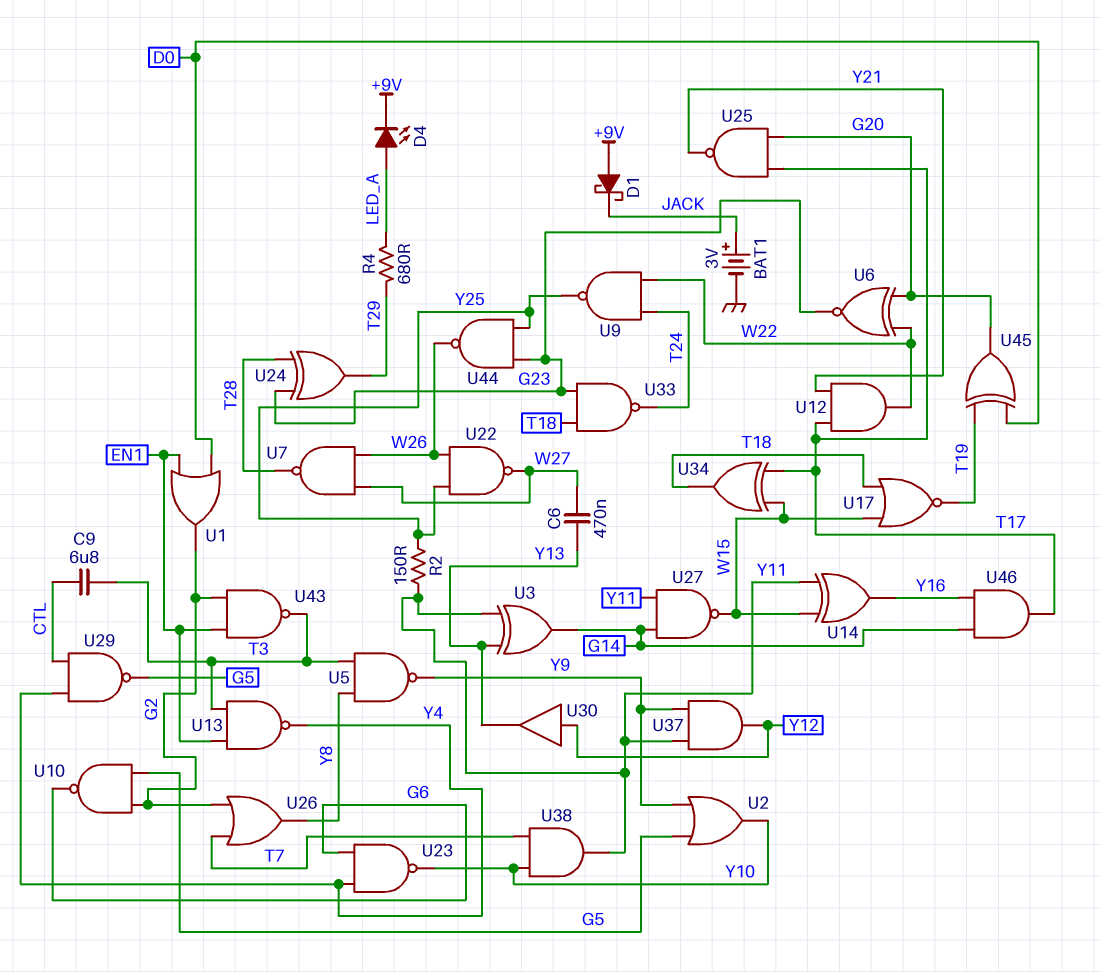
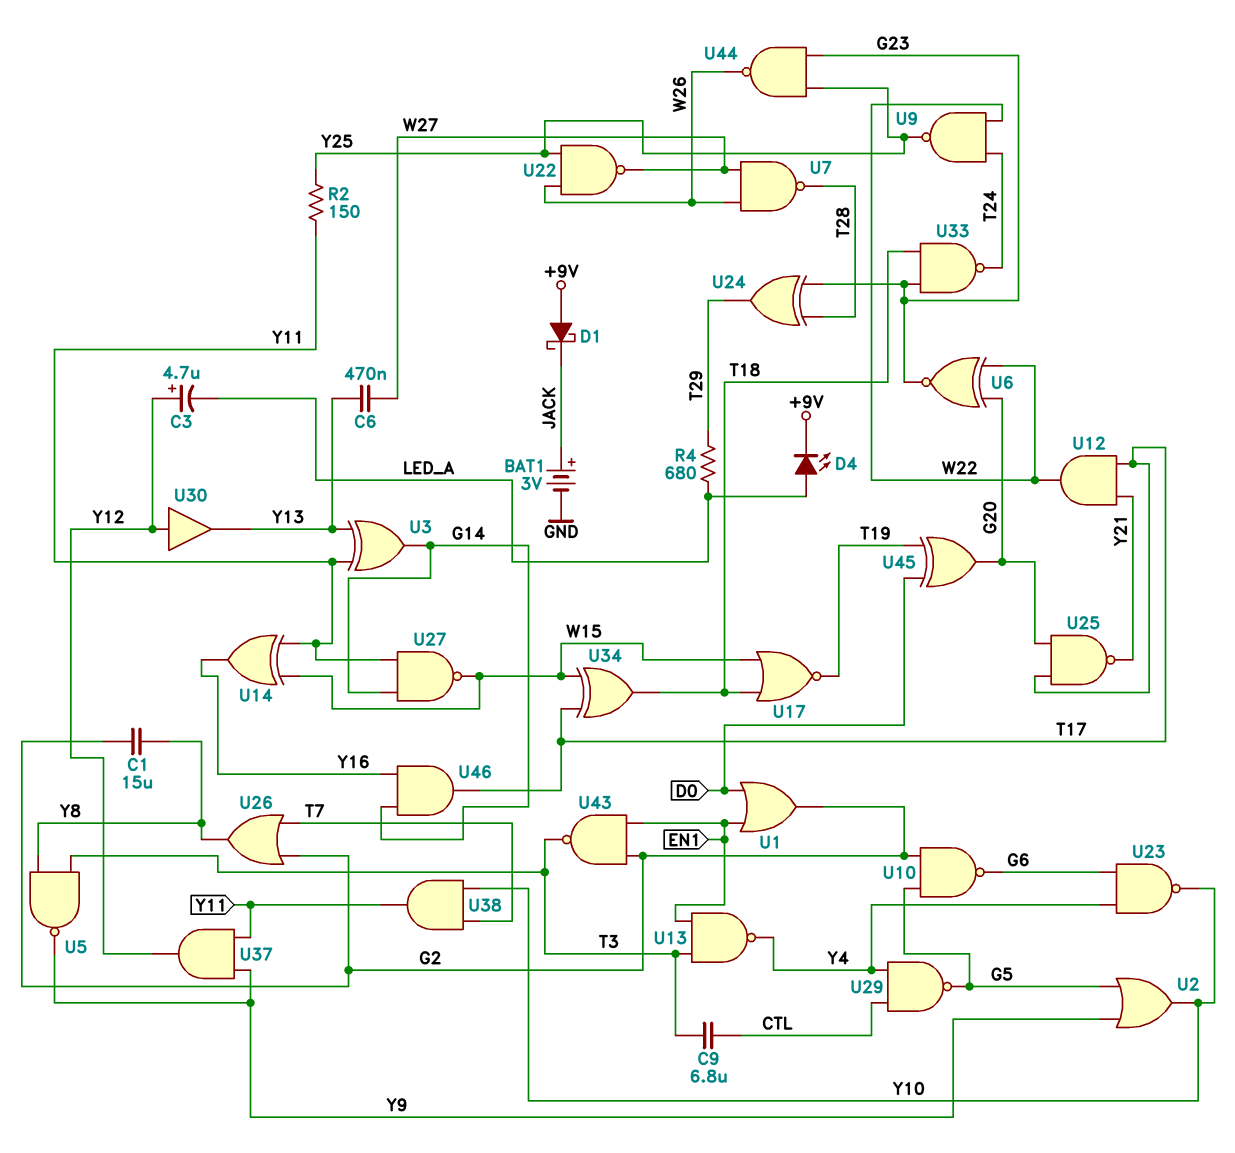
C1: none -> 15uF (G2, Y8)
C3: none -> 4.7uF (plus Y12, minus LED_A)

